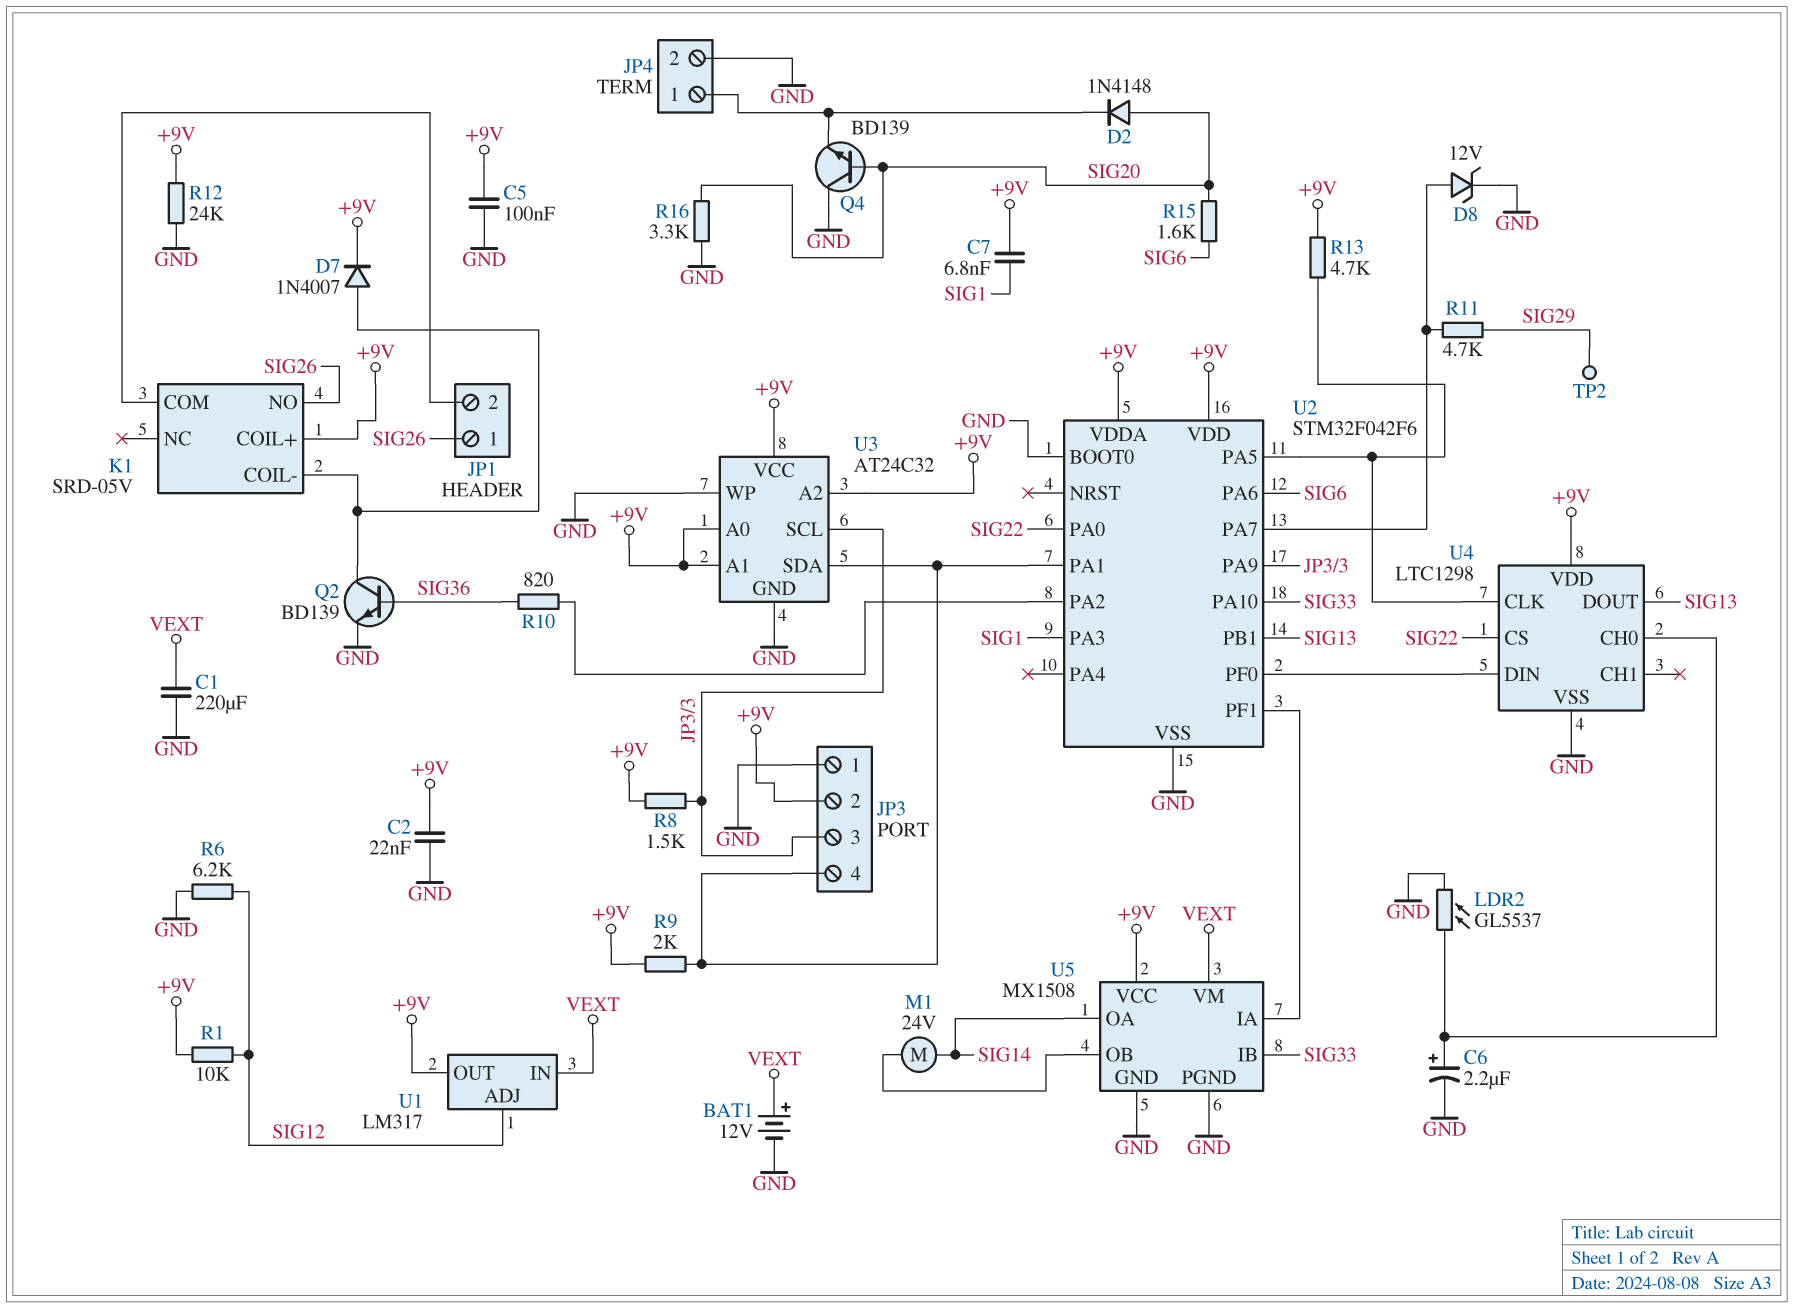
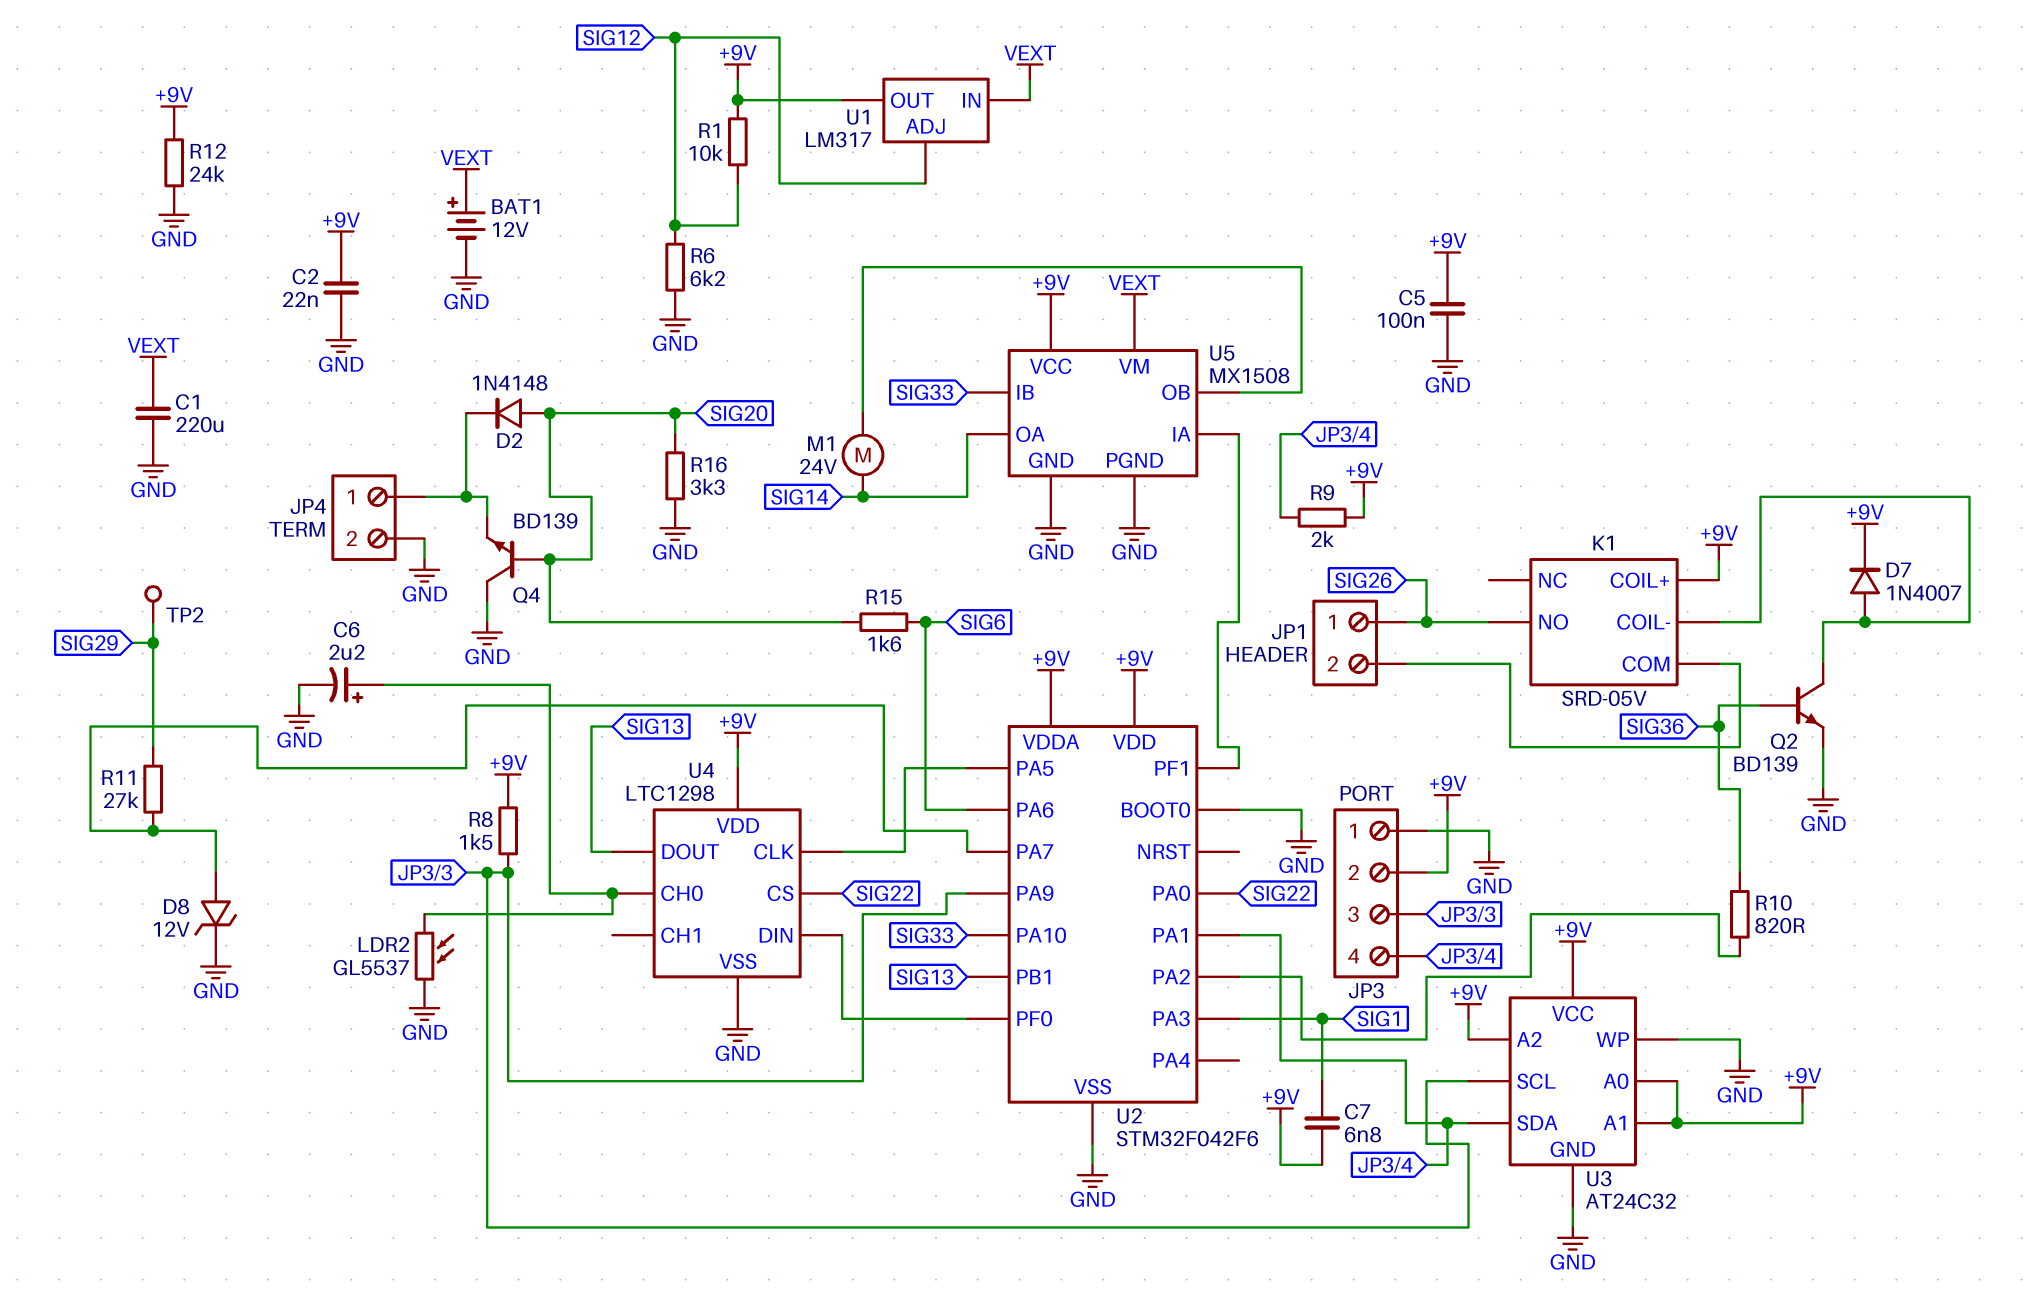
R11: 4.7k (SIG29, U2/PA7) -> 27k (SIG29, U2/PA7)
R13: 4.7k (+9V, U2/PA5) -> none

